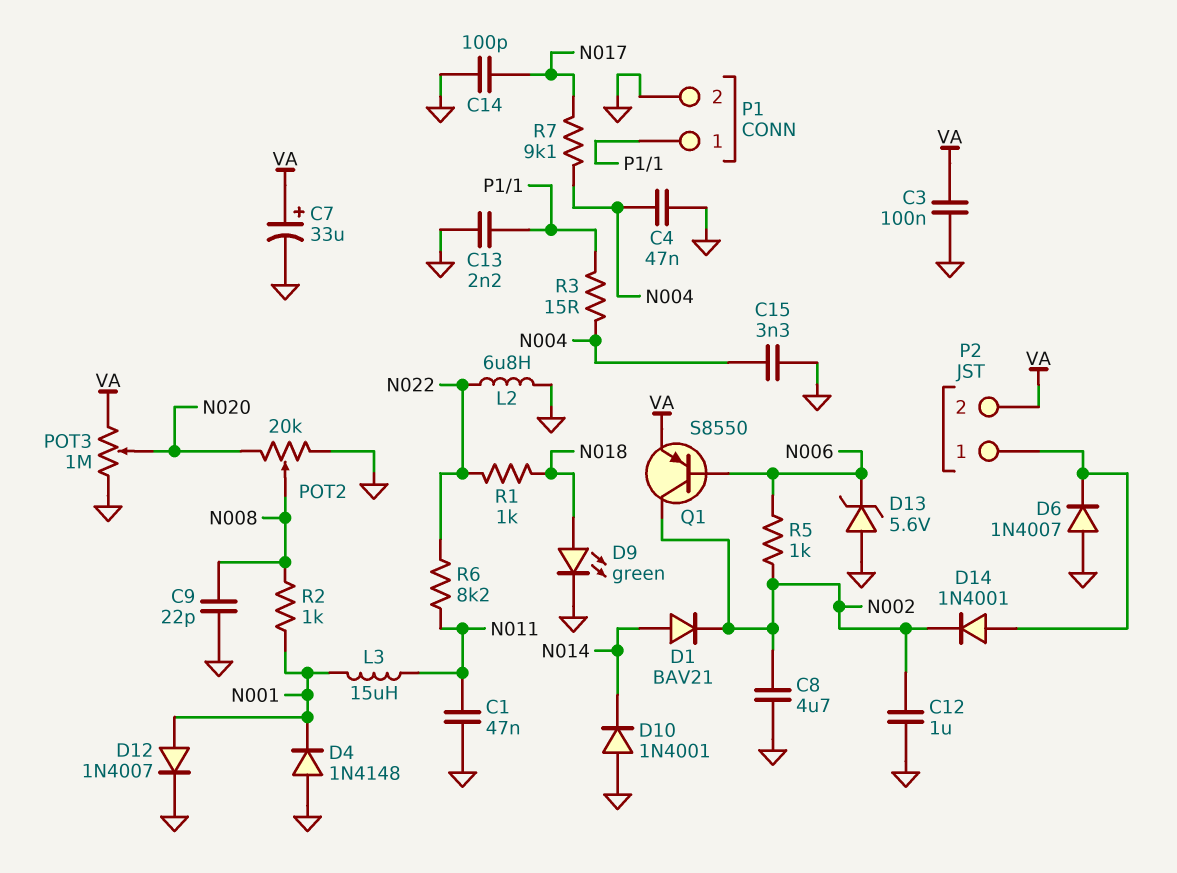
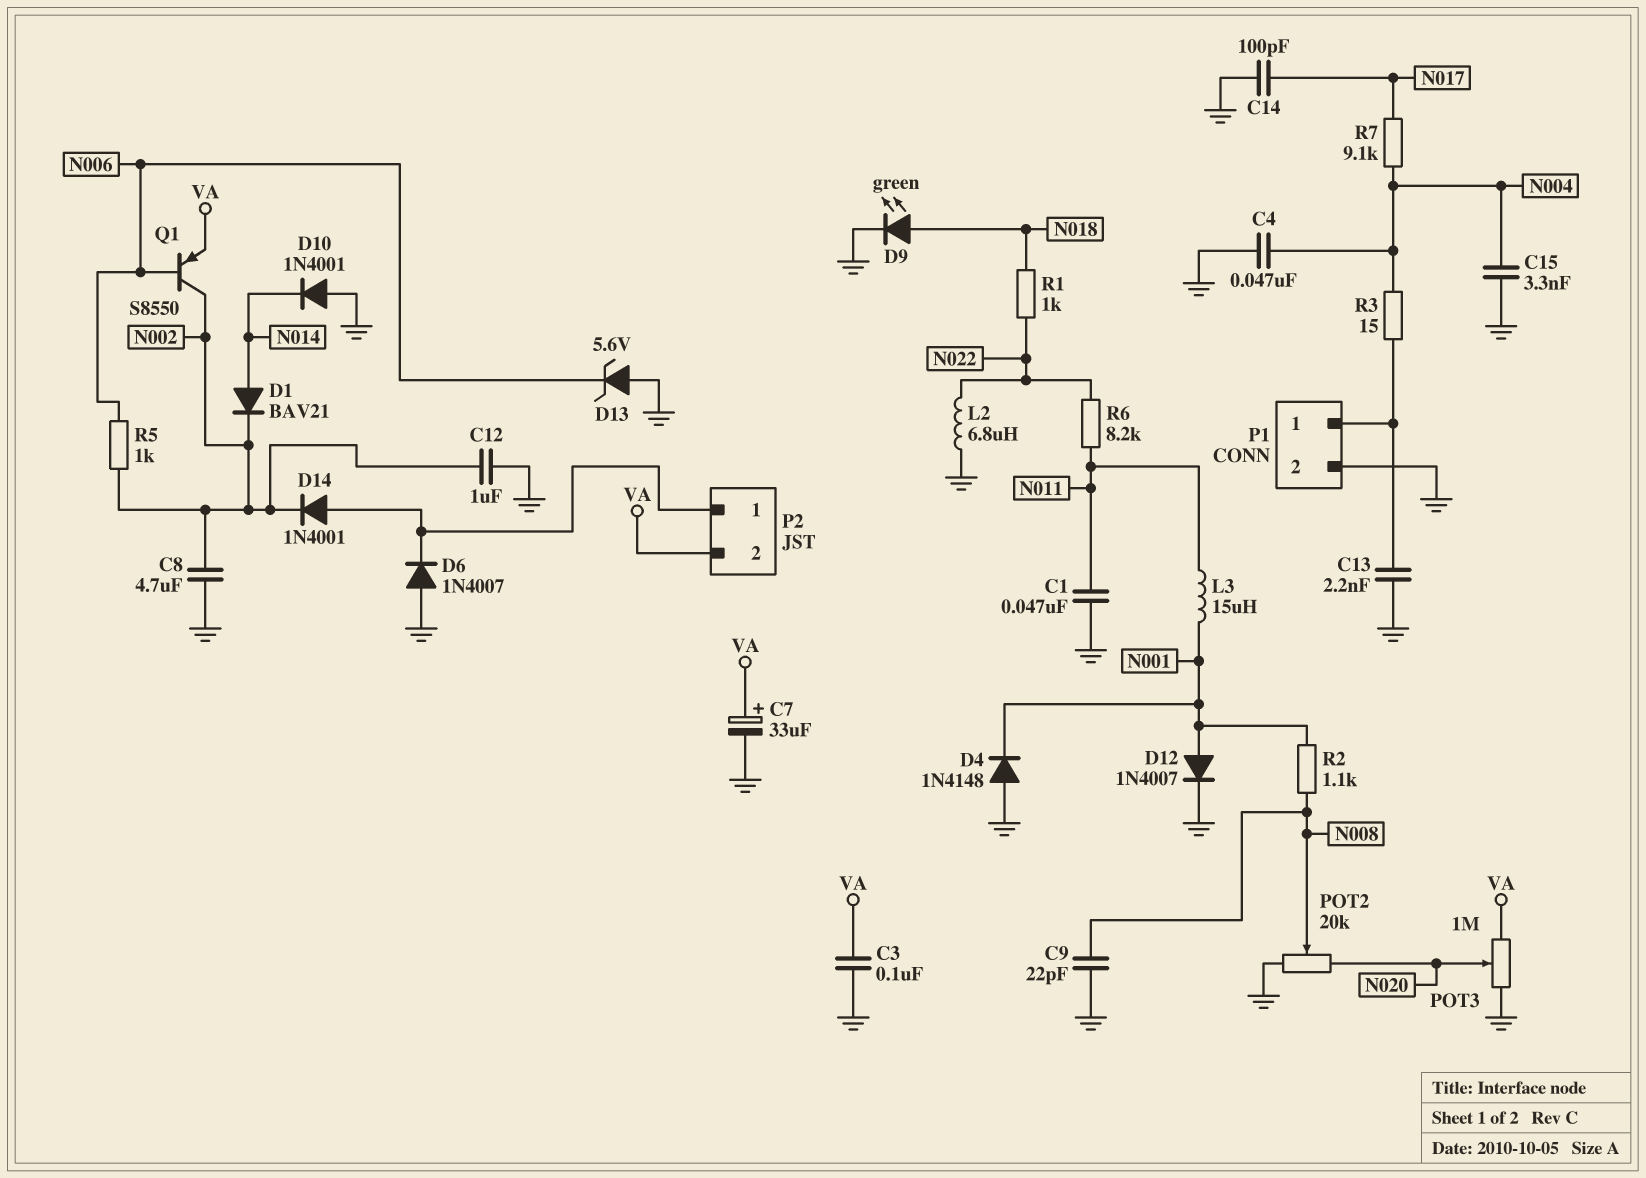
R2: 1k (N001, N008) -> 1.1k (N001, N008)

